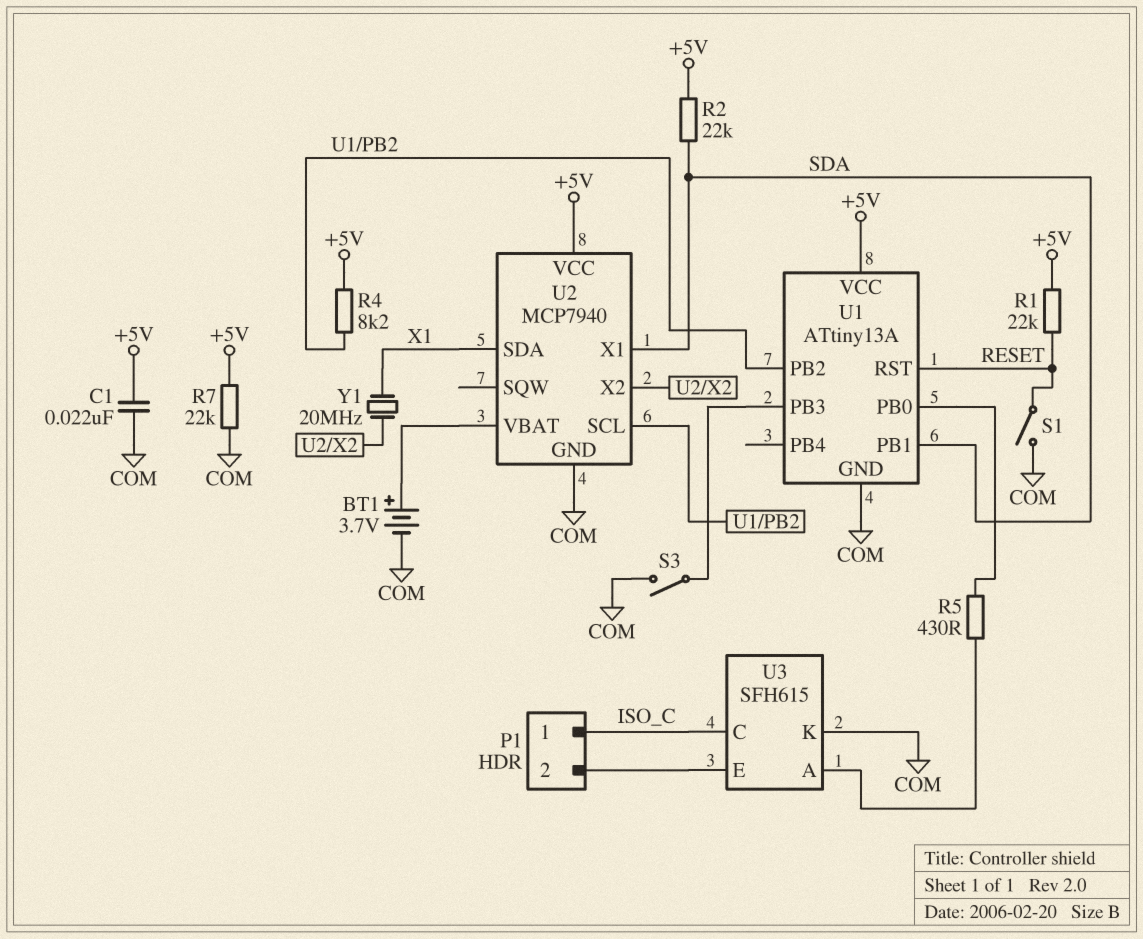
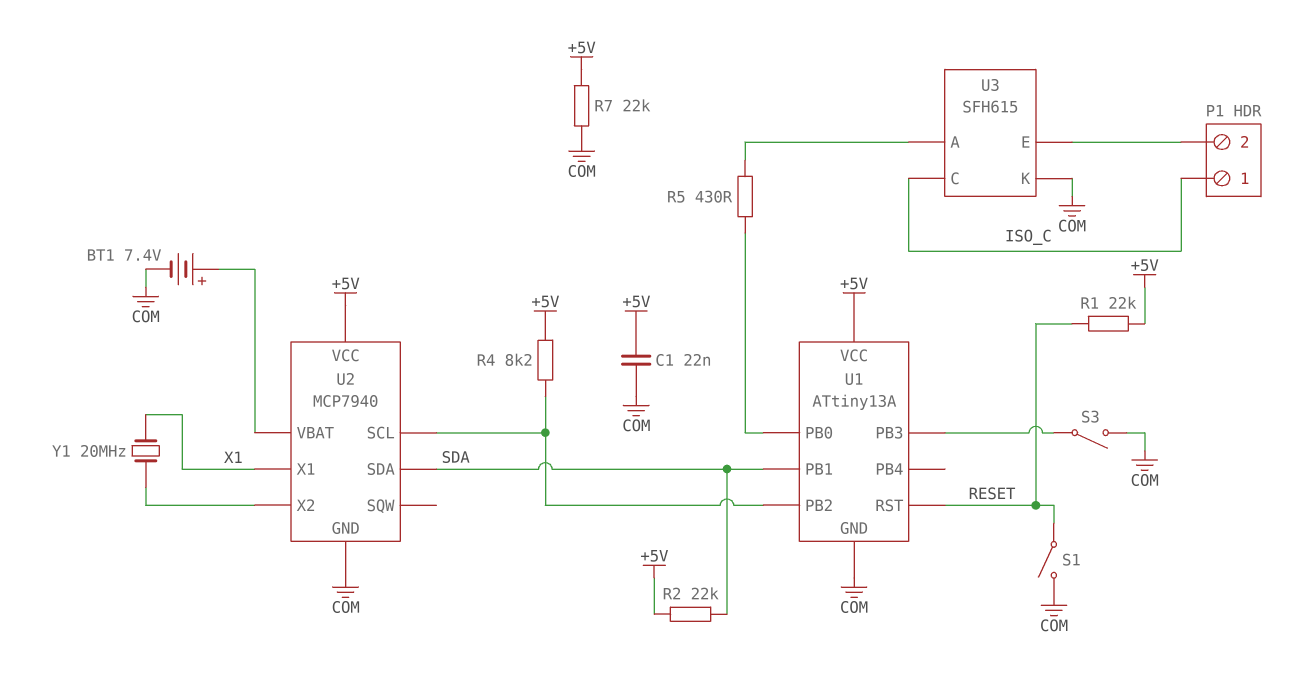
BT1: 3.7V (plus U2/VBAT, minus COM) -> 7.4V (plus U2/VBAT, minus COM)
U2 pin SDA: X1 -> SDA
U2 pin X1: SDA -> X1

